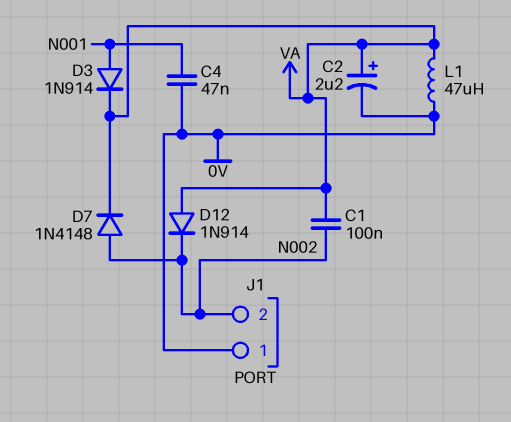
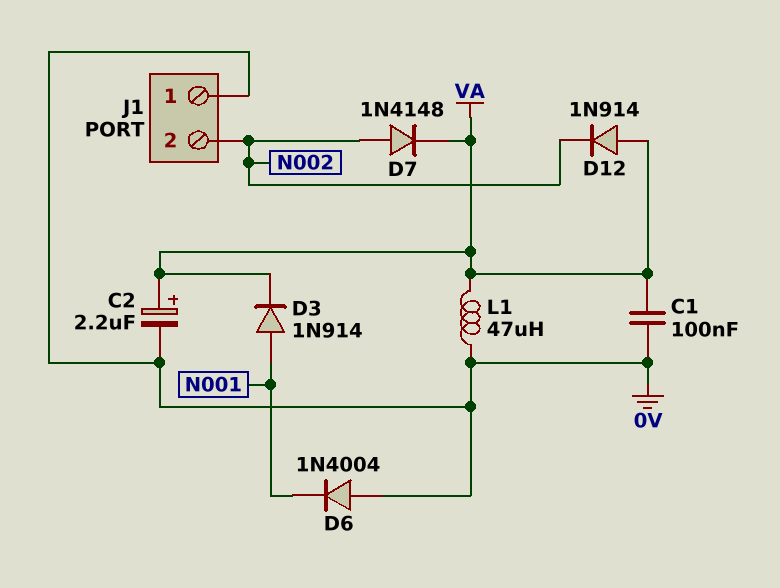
C1: 100nF (N002, VA) -> 100nF (0V, VA)
C4: 47nF (0V, N001) -> none
D6: none -> diode 1N4004 (A 0V, K N001)

